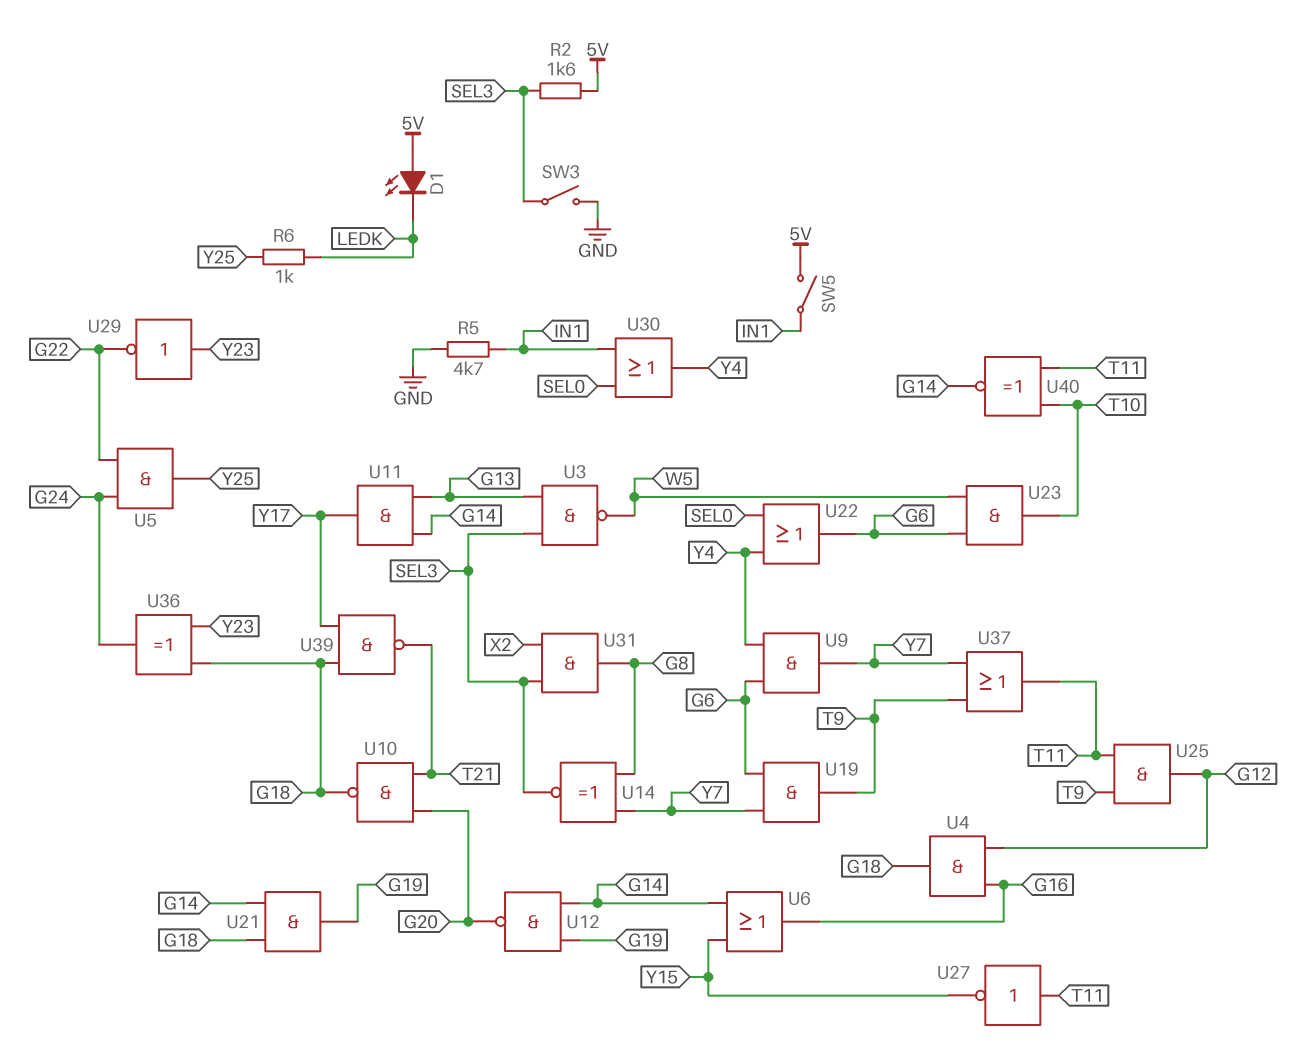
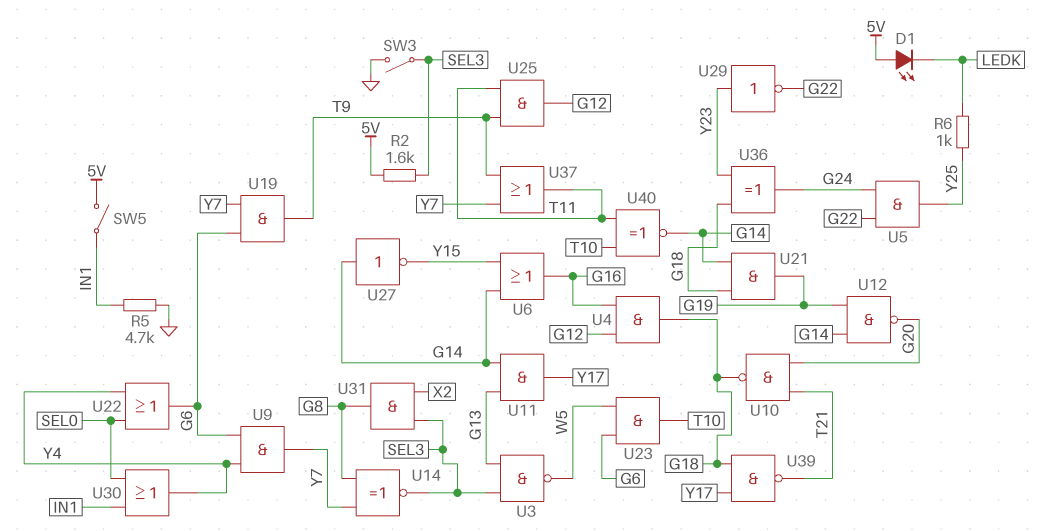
U27: NOT (in T11, out Y15) -> NOT (in G14, out Y15)

